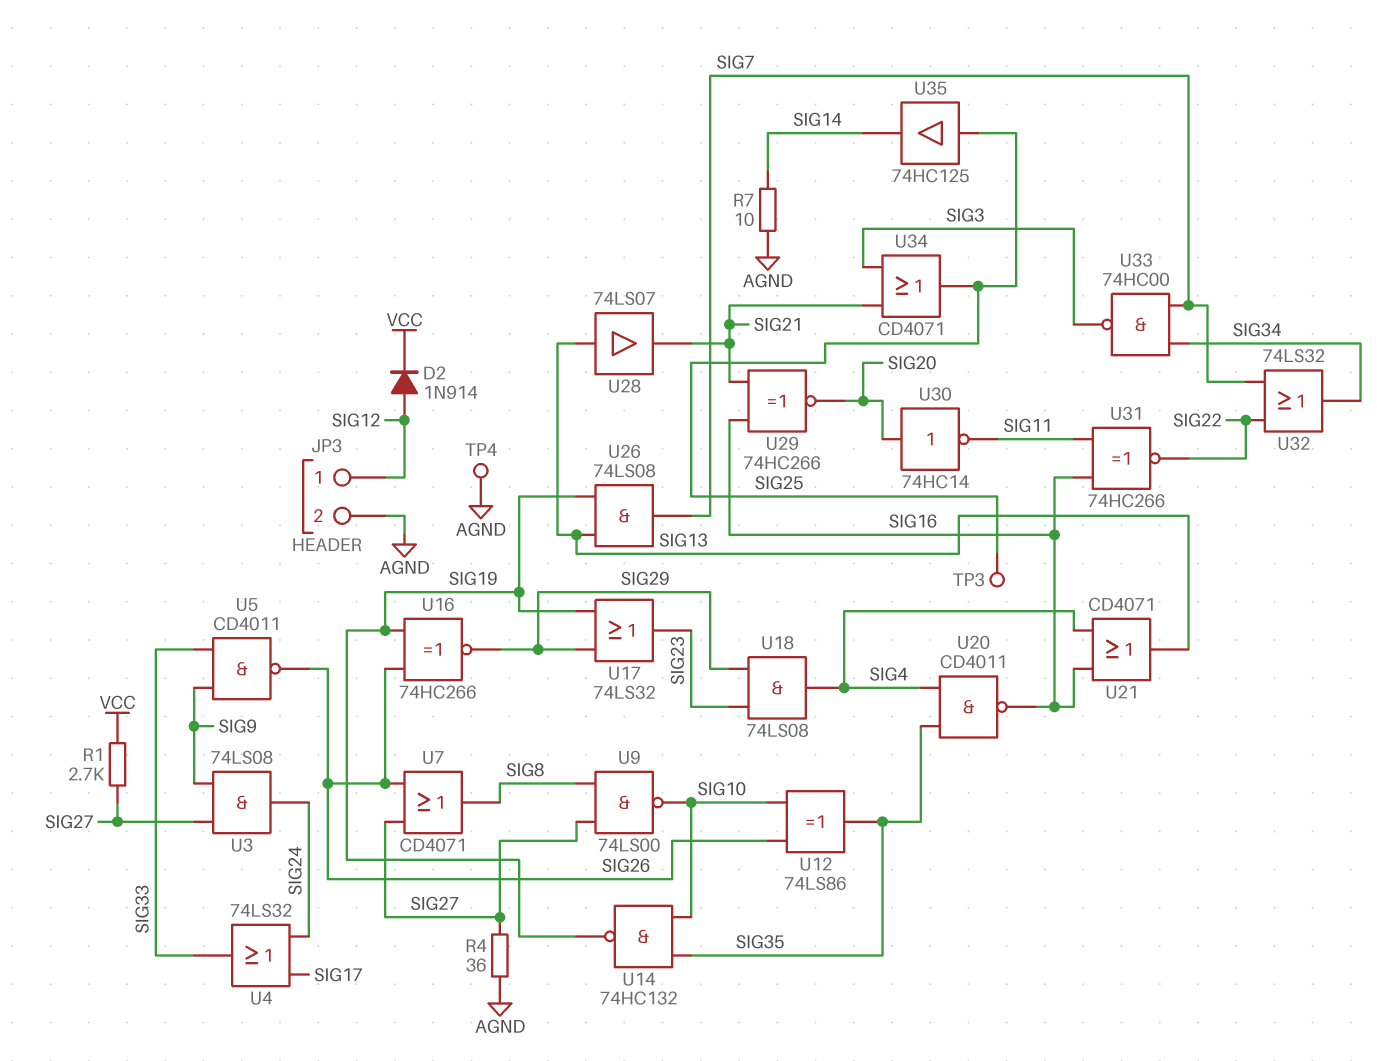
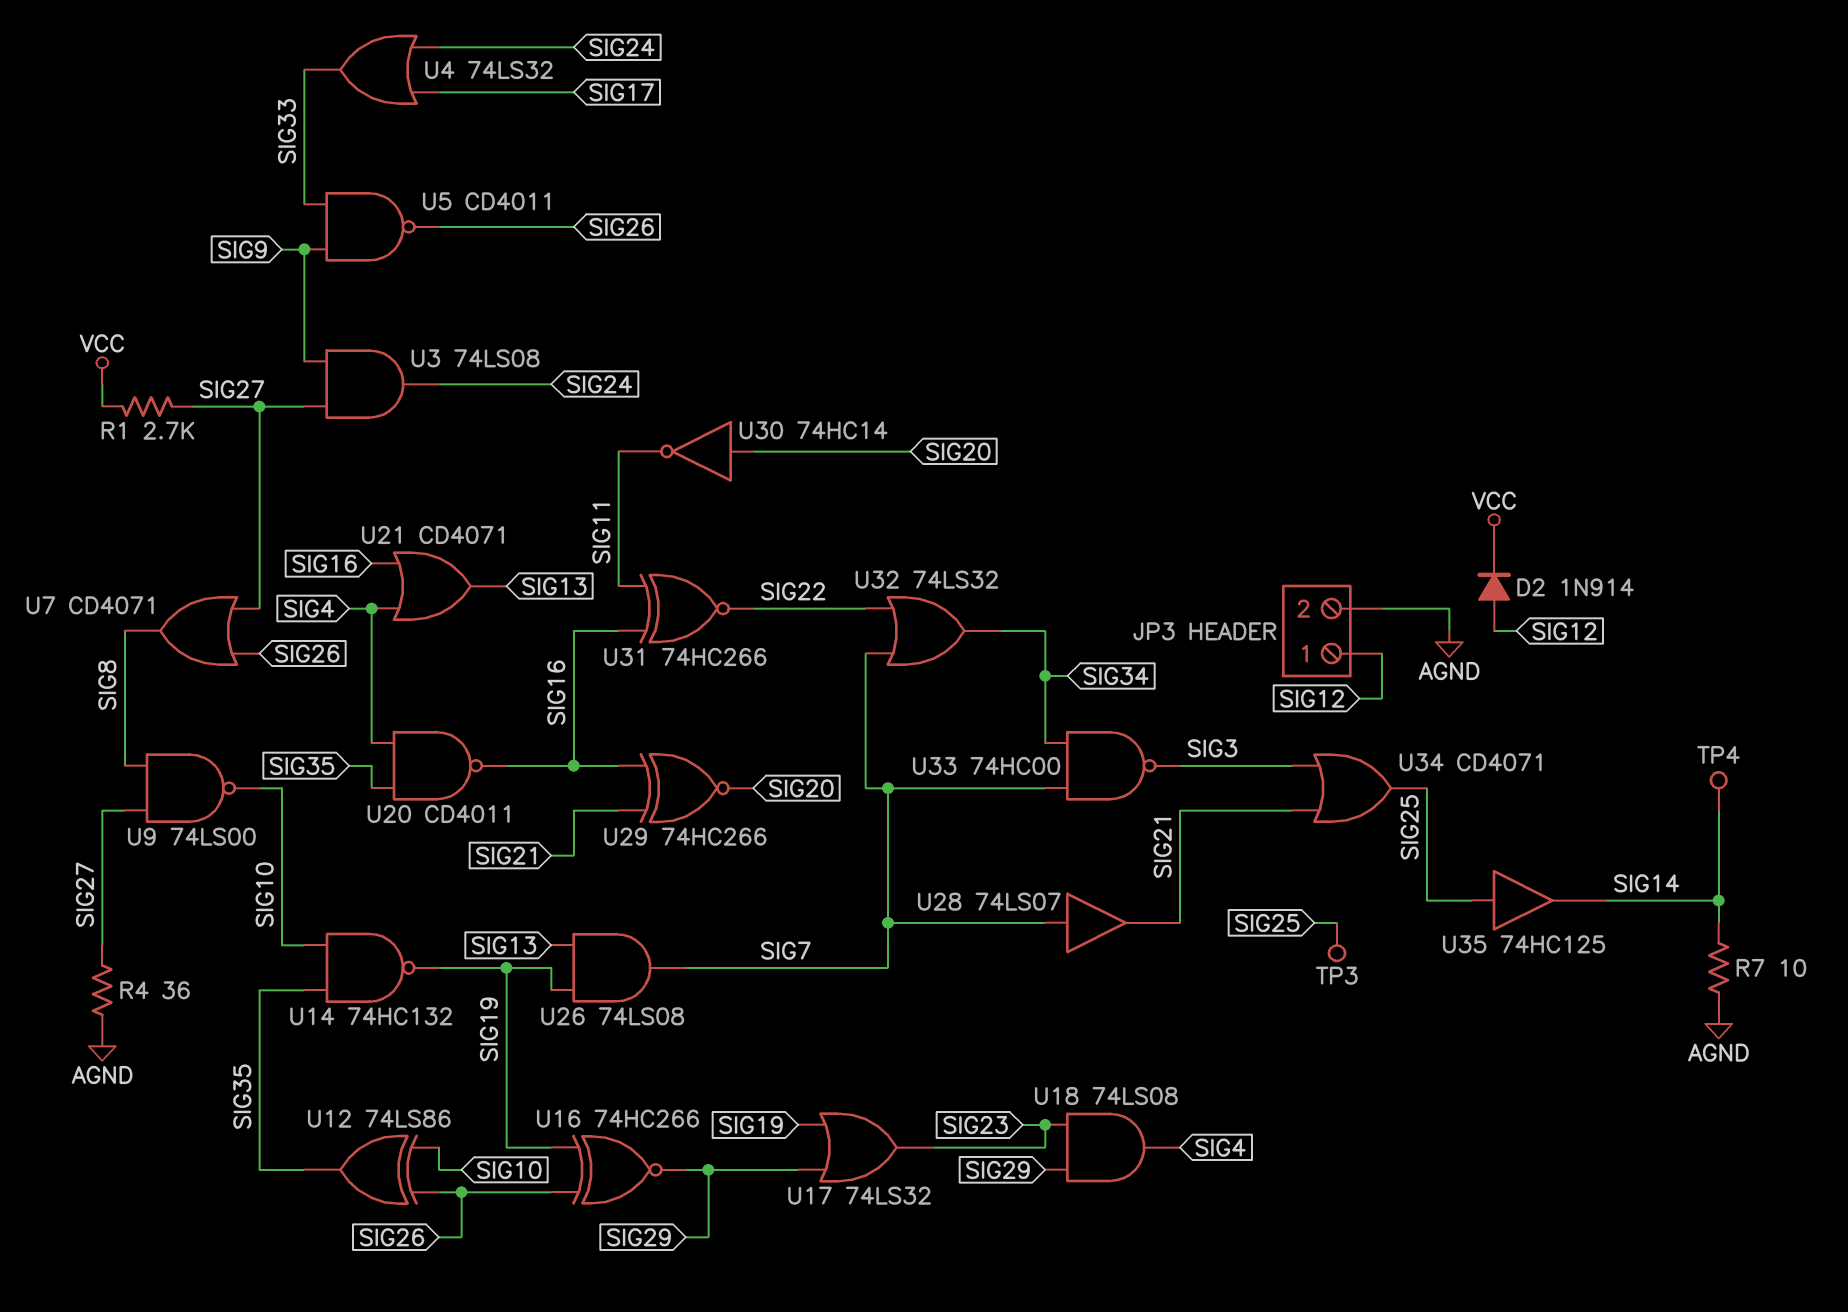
TP4: test point (AGND) -> test point (SIG14)
U28: buffer 74LS07 (in SIG13, out SIG21) -> buffer 74LS07 (in SIG7, out SIG21)

